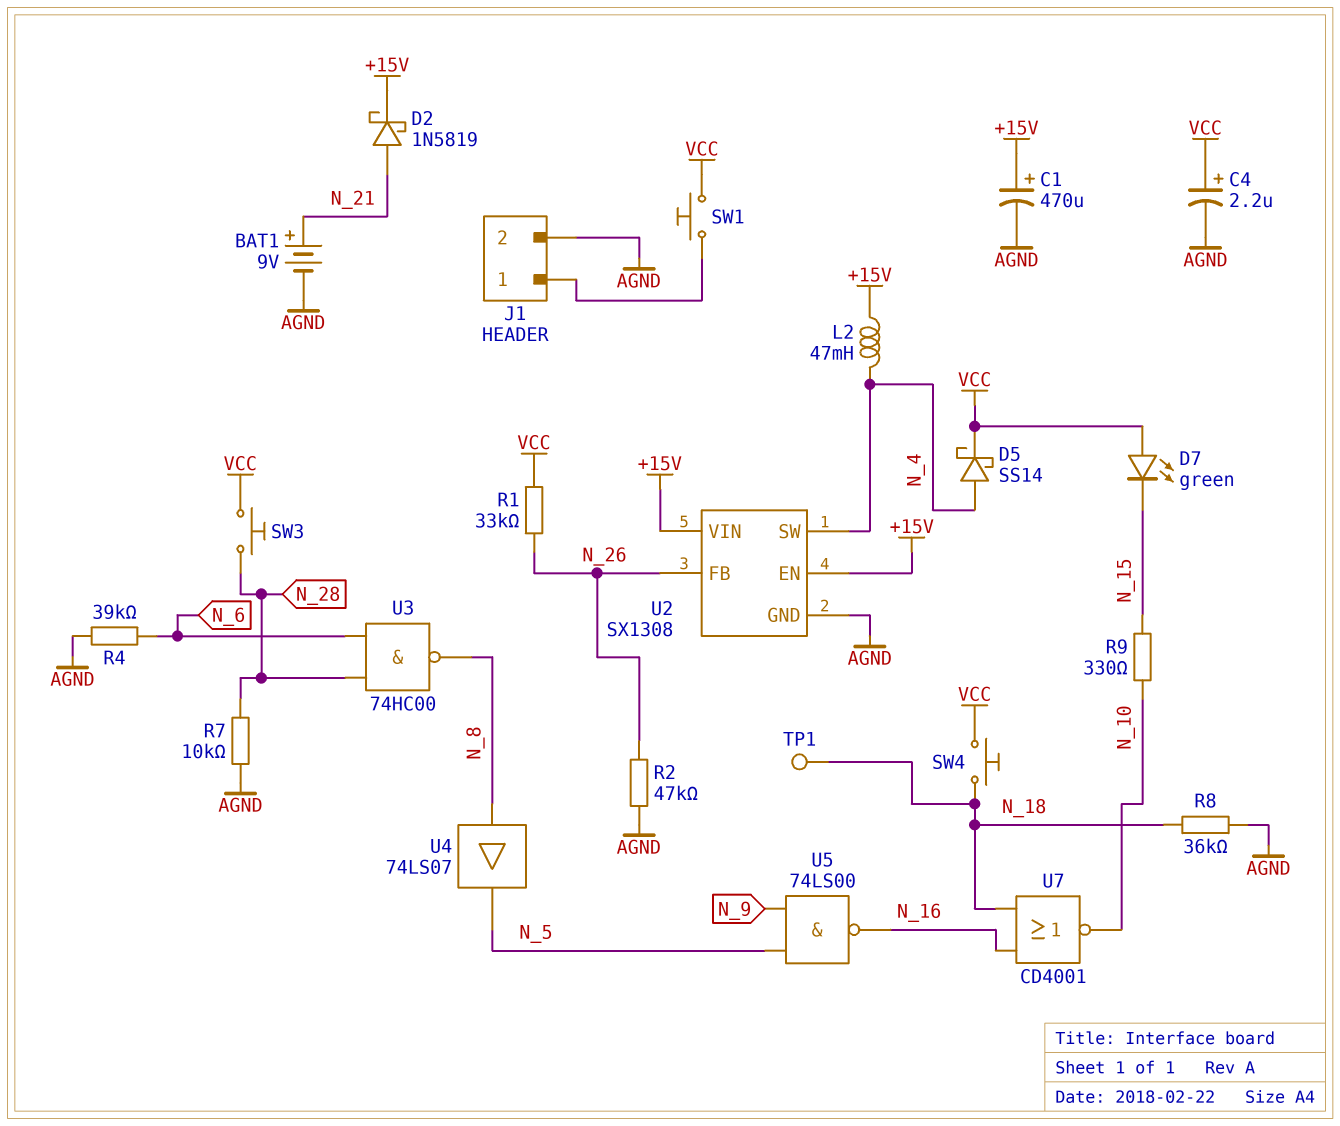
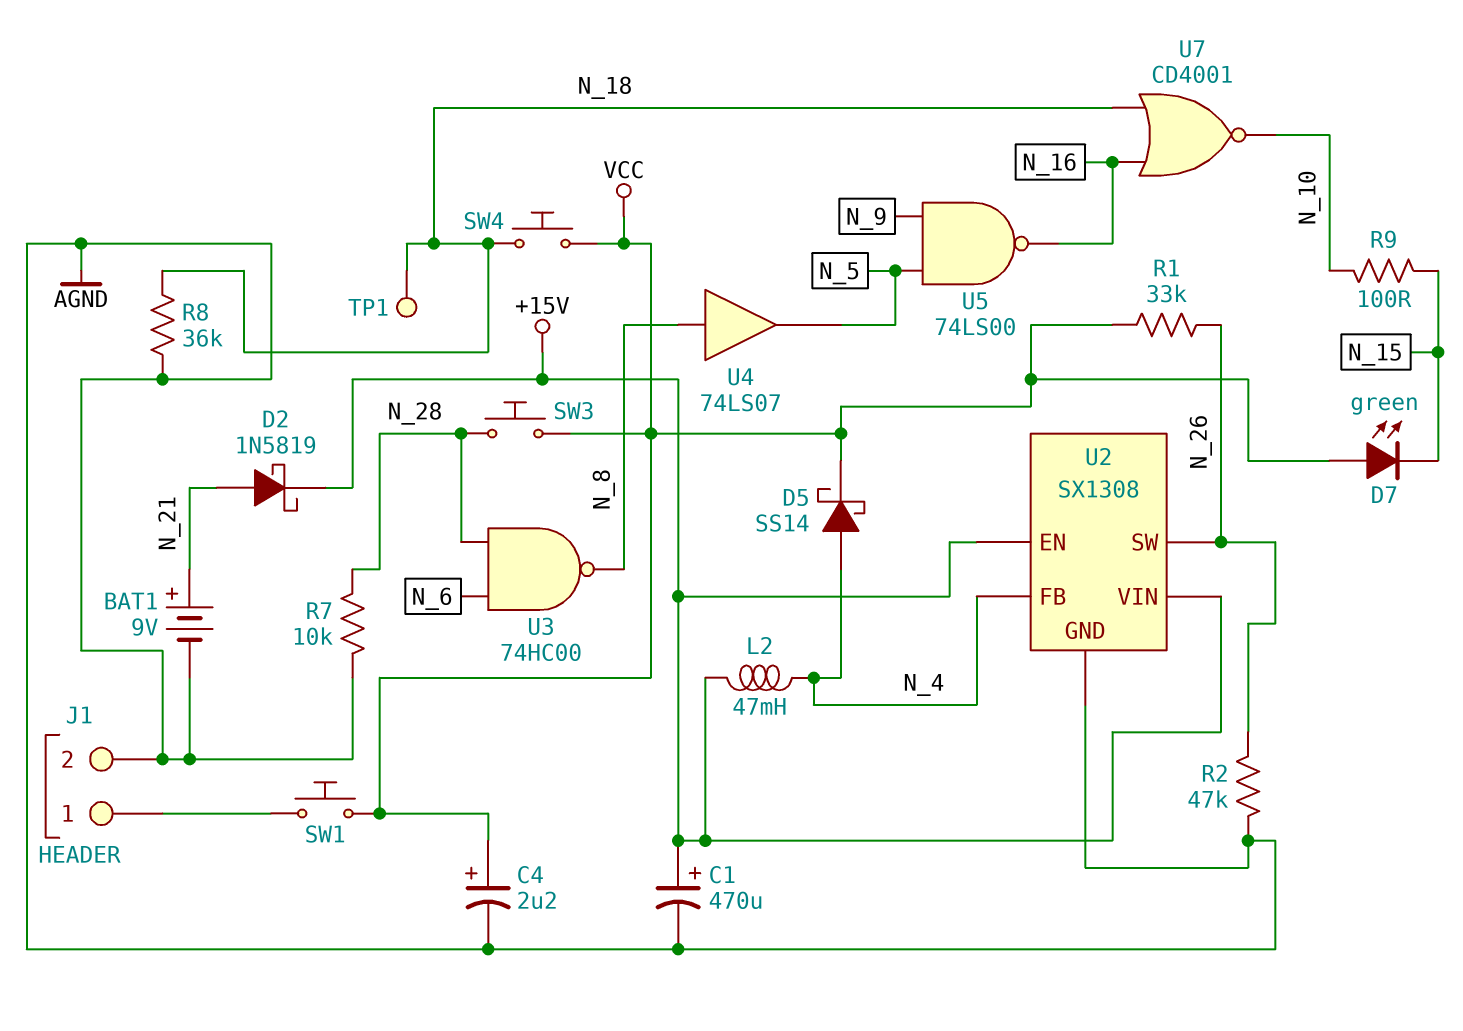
R4: 39k (AGND, N_6) -> none
R9: 330 (N_10, N_15) -> 100 (N_10, N_15)
U2 pin FB: N_26 -> N_4
U2 pin SW: N_4 -> N_26

